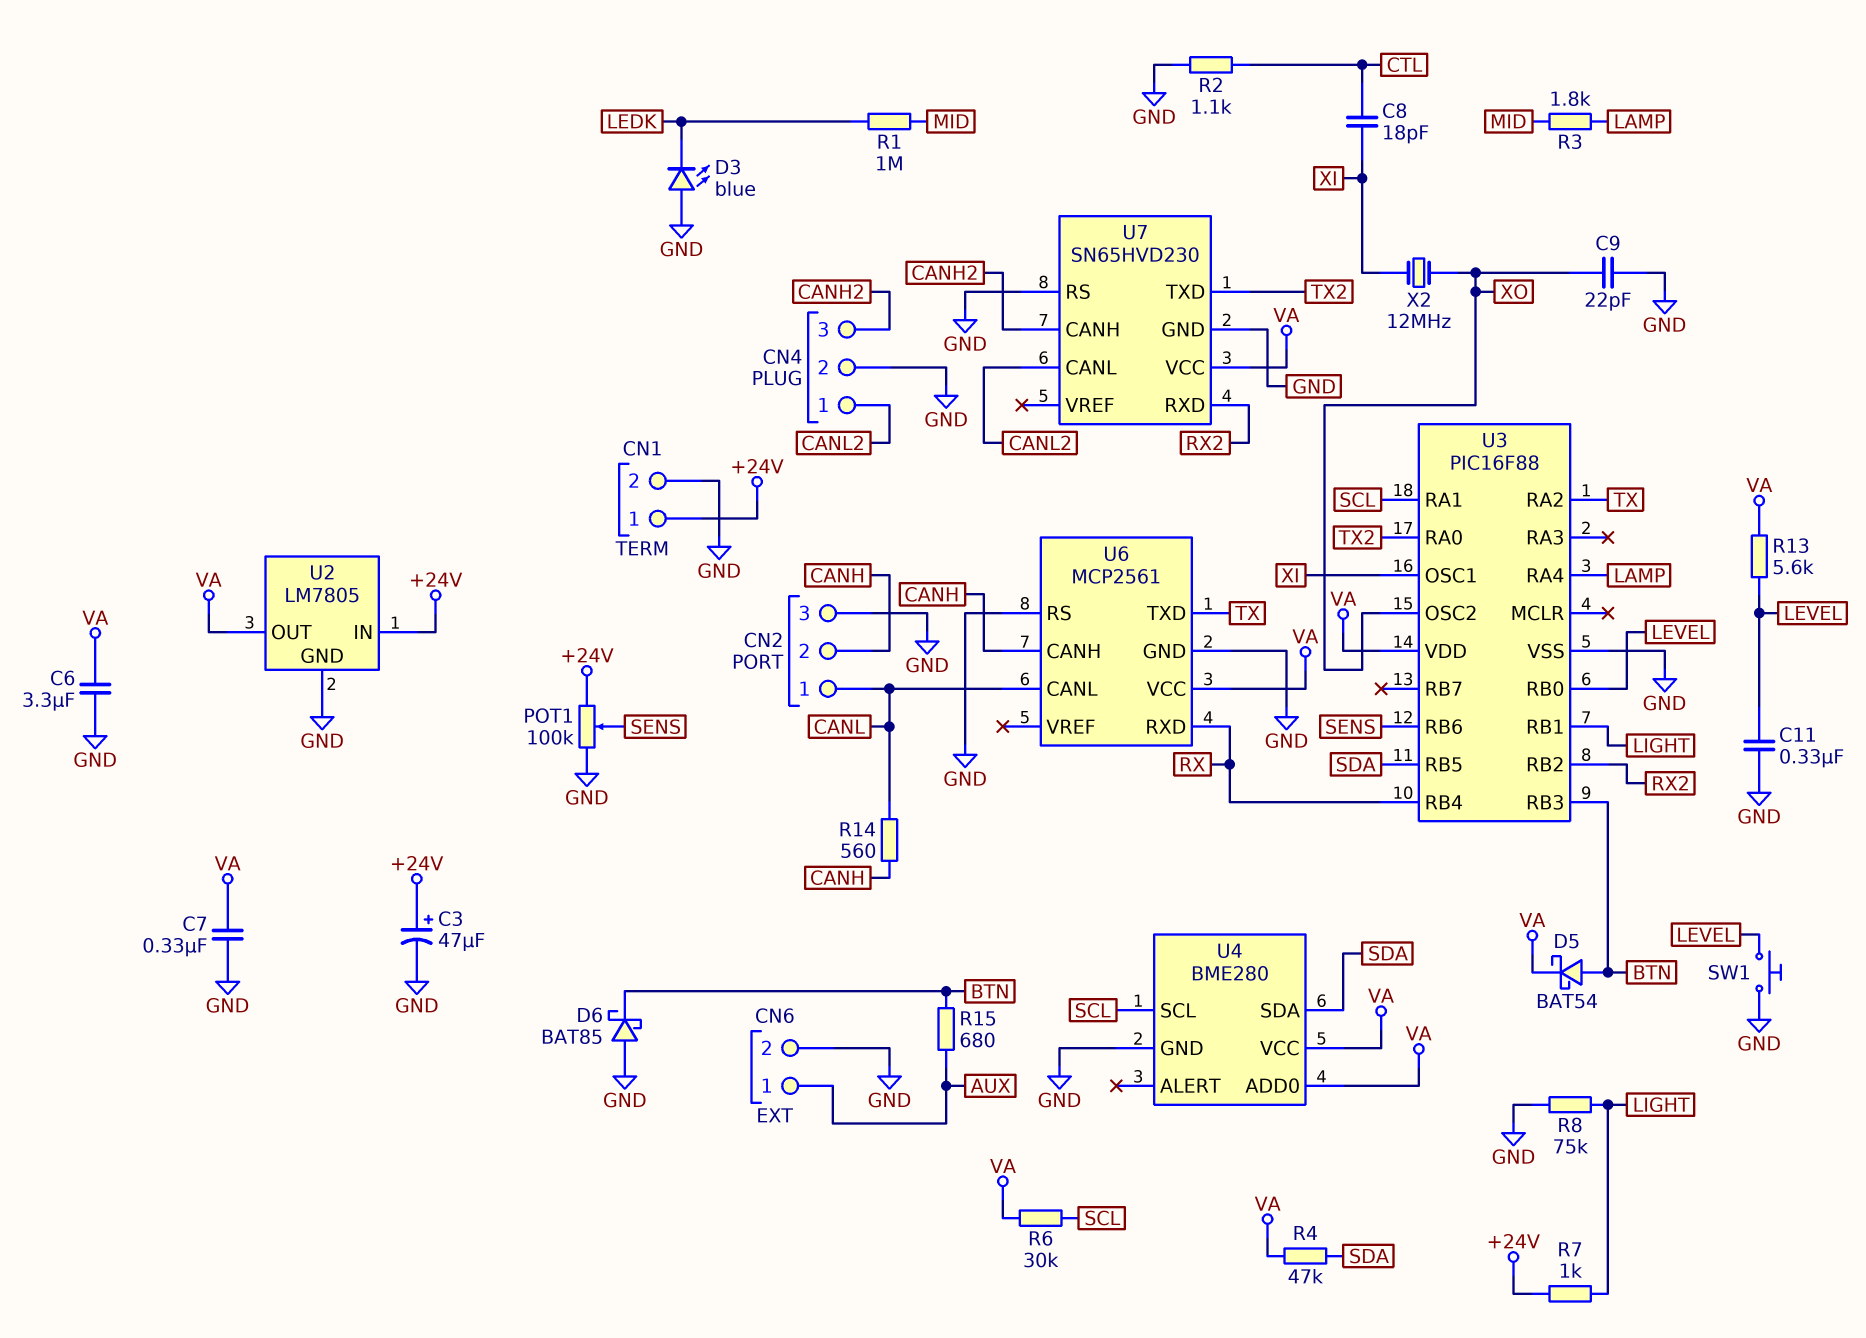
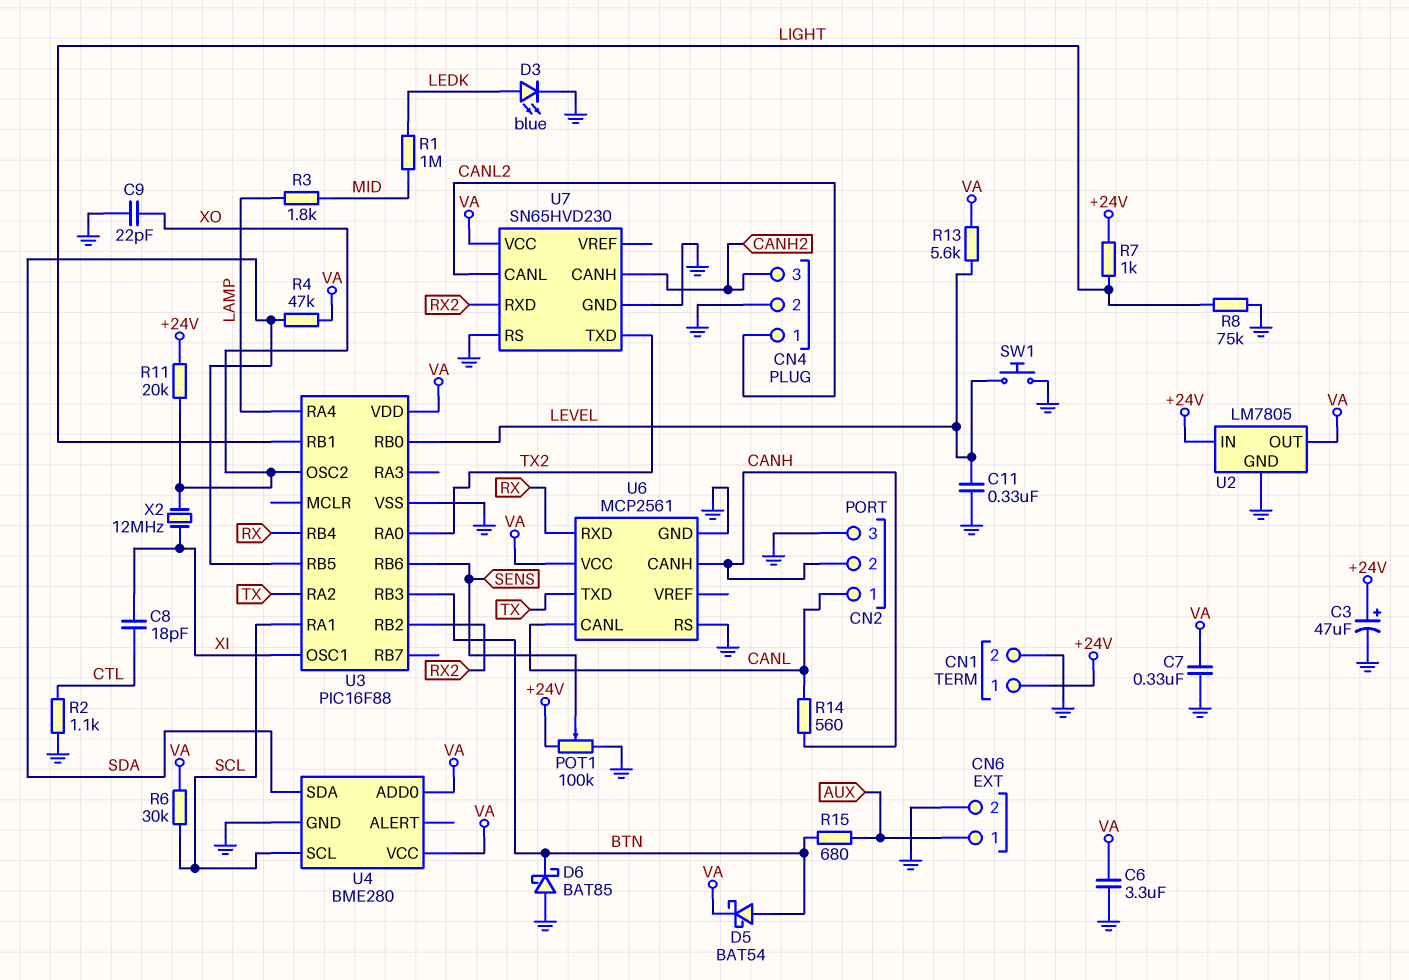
D3: LED blue (A GND, K LEDK) -> LED blue (A LEDK, K GND)
R11: none -> 20k (+24V, XO)

